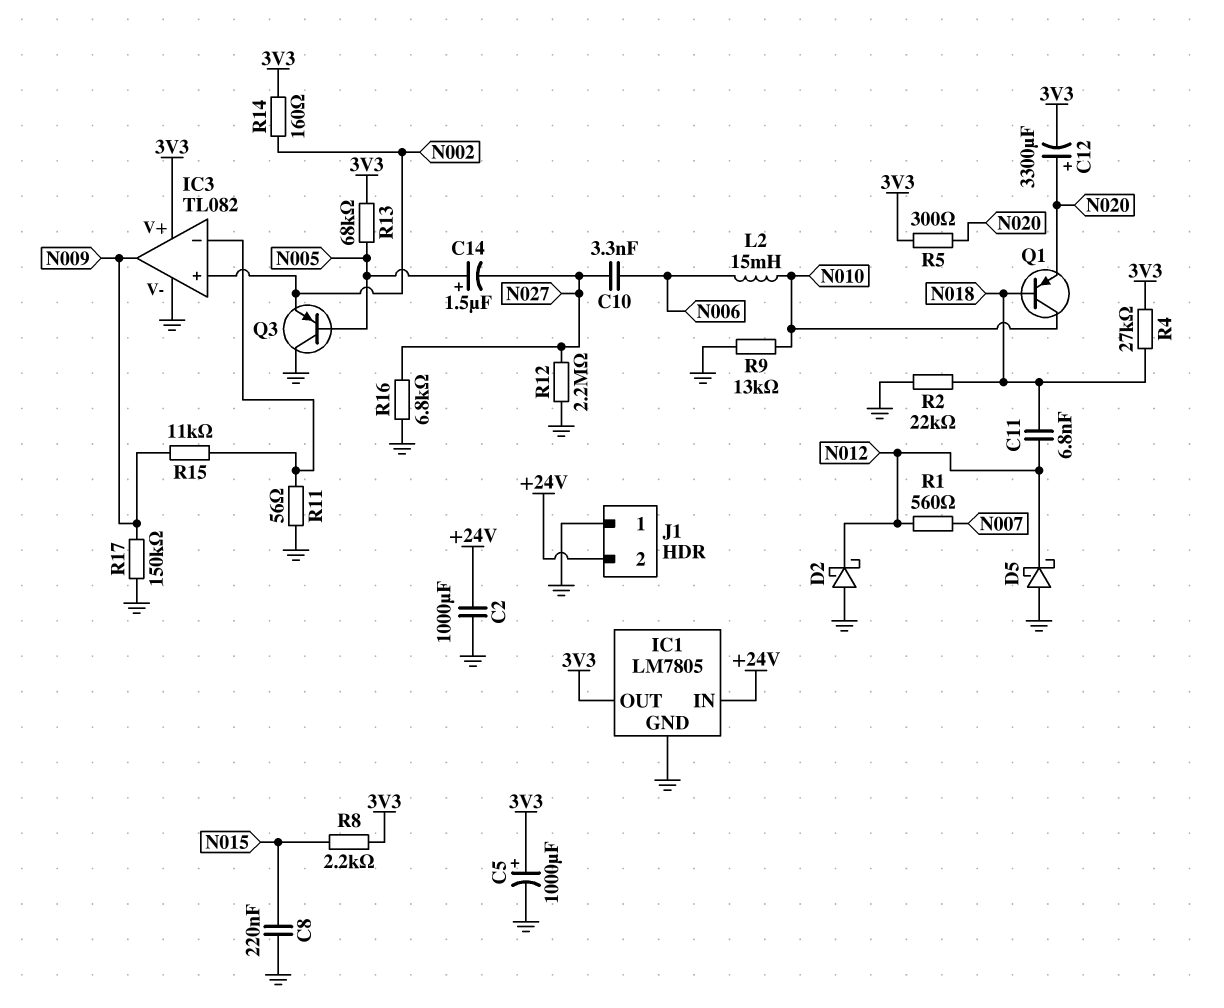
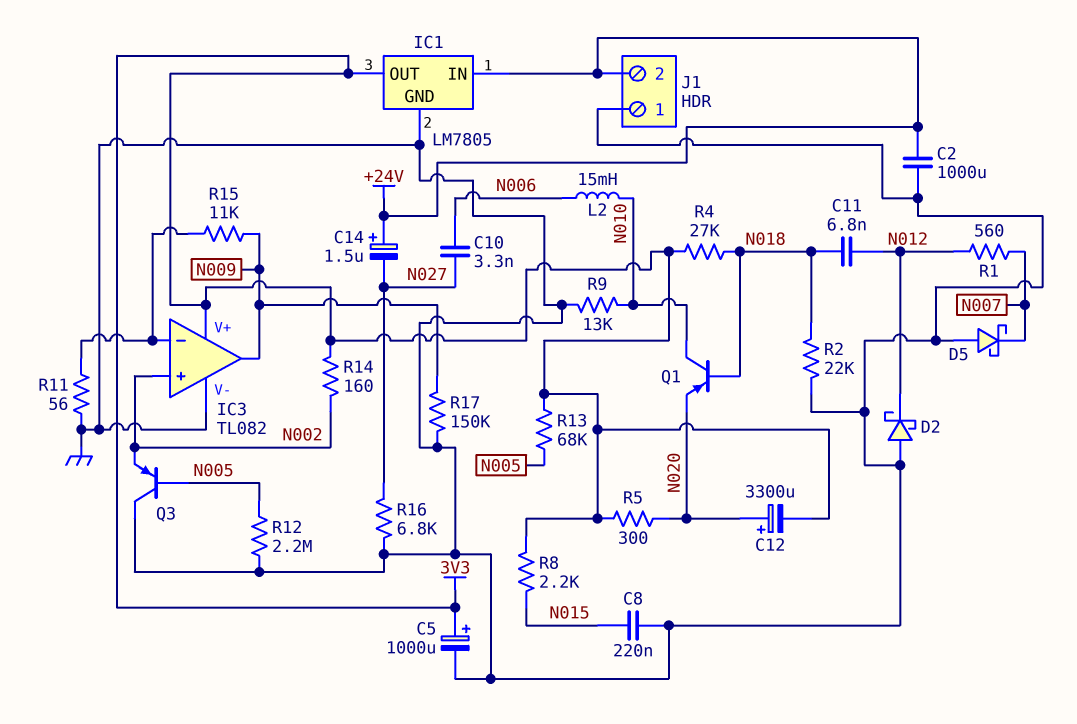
C14: 1.5uF (plus N005, minus N027) -> 1.5uF (plus +24V, minus N027)
D5: schottky (A GND, K N012) -> schottky (A GND, K N007)
R12: 2.2M (GND, N027) -> 2.2M (GND, N005)

